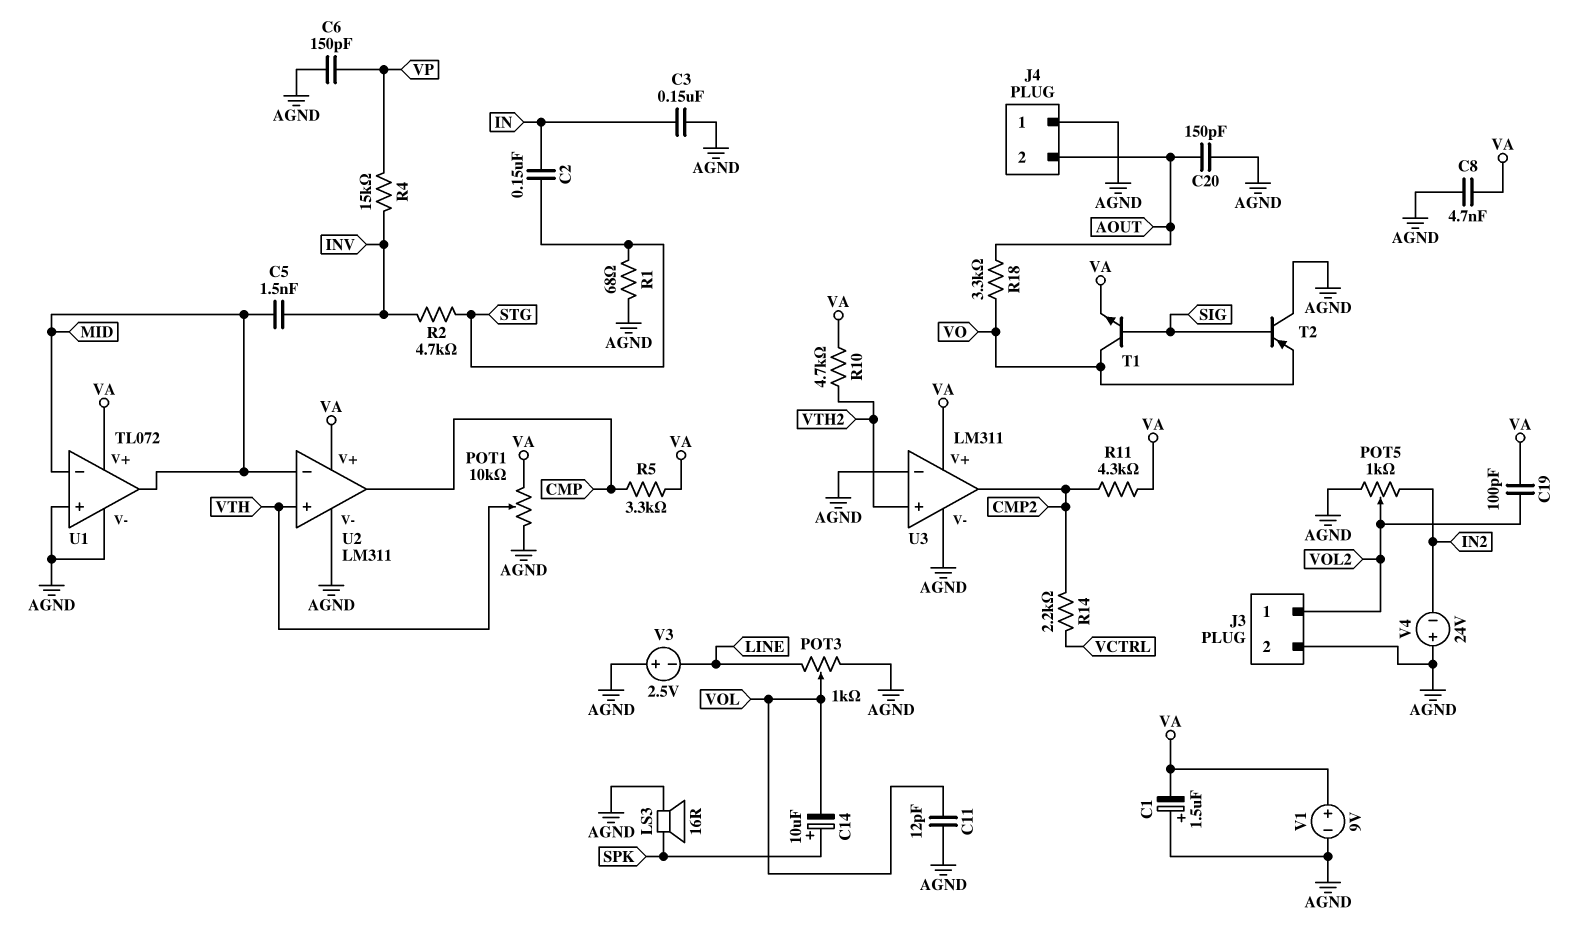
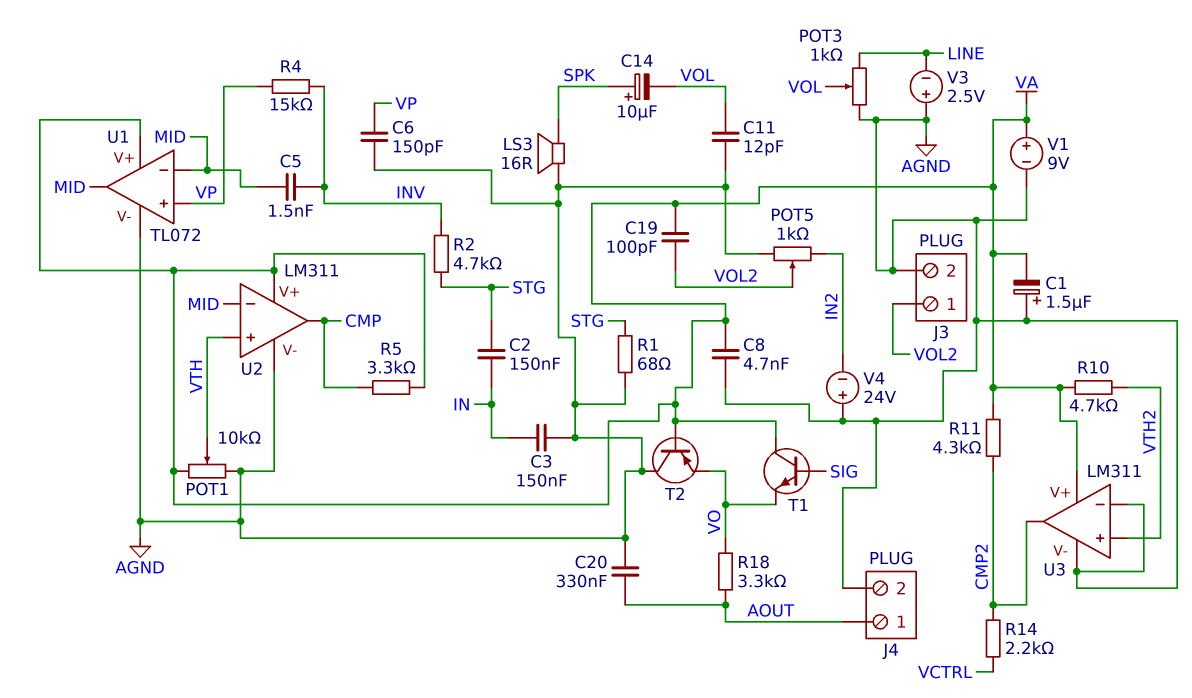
C20: 150pF (AGND, AOUT) -> 330nF (AGND, AOUT)
J4 pin 1: AGND -> AOUT
J4 pin 2: AOUT -> AGND
T1: NPN (B SIG, C VO, E VA) -> NPN (B SIG, C VA, E VO)
T2: PNP (B SIG, C AGND, E VO) -> PNP (B VA, C AGND, E VO)
U1 pin in+: AGND -> VP

